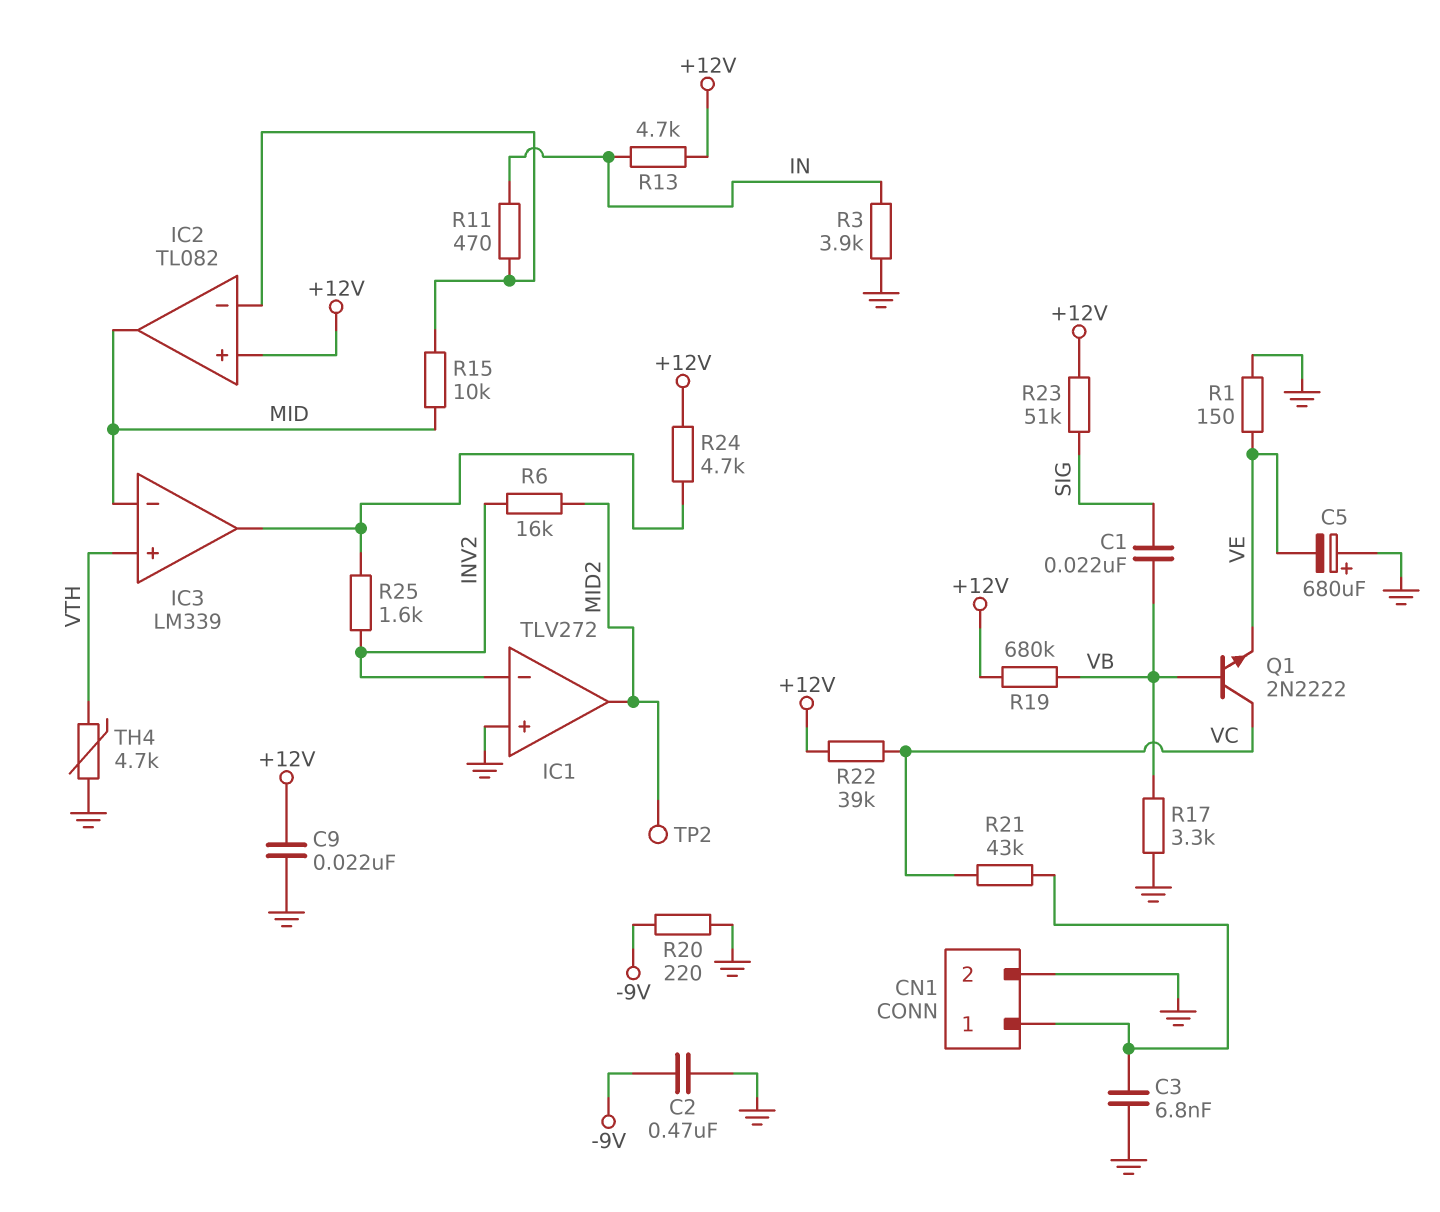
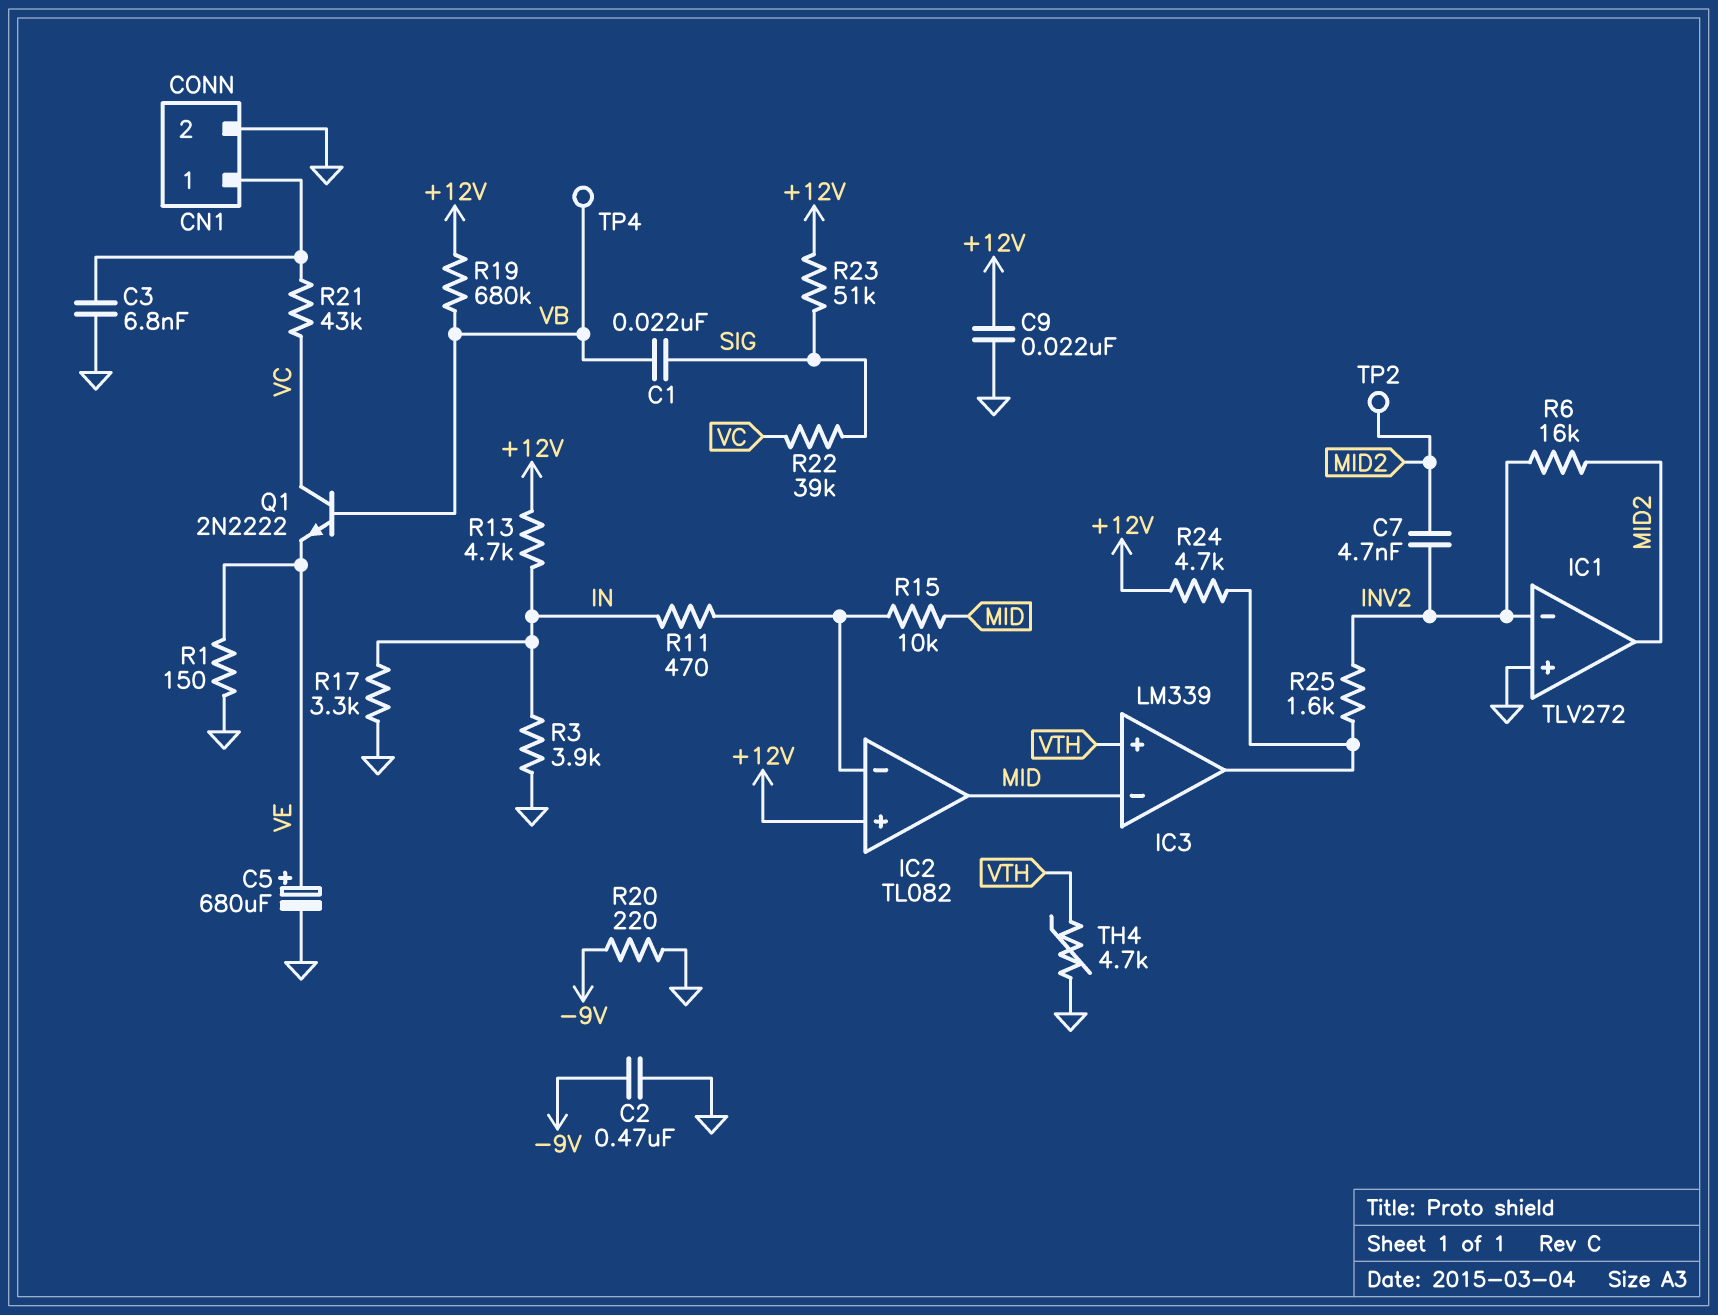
C5: 680uF (plus GND, minus VE) -> 680uF (plus VE, minus GND)
C7: none -> 4.7nF (INV2, MID2)
R17: 3.3k (GND, VB) -> 3.3k (GND, IN)
R22: 39k (+12V, VC) -> 39k (SIG, VC)
TP4: none -> test point (VB)

